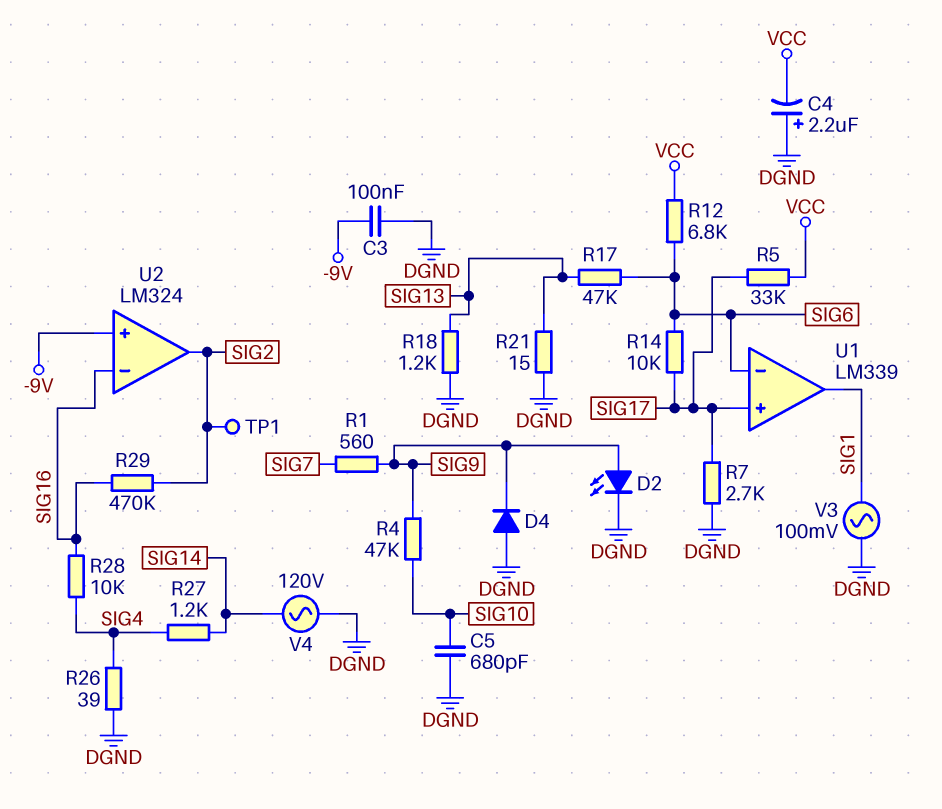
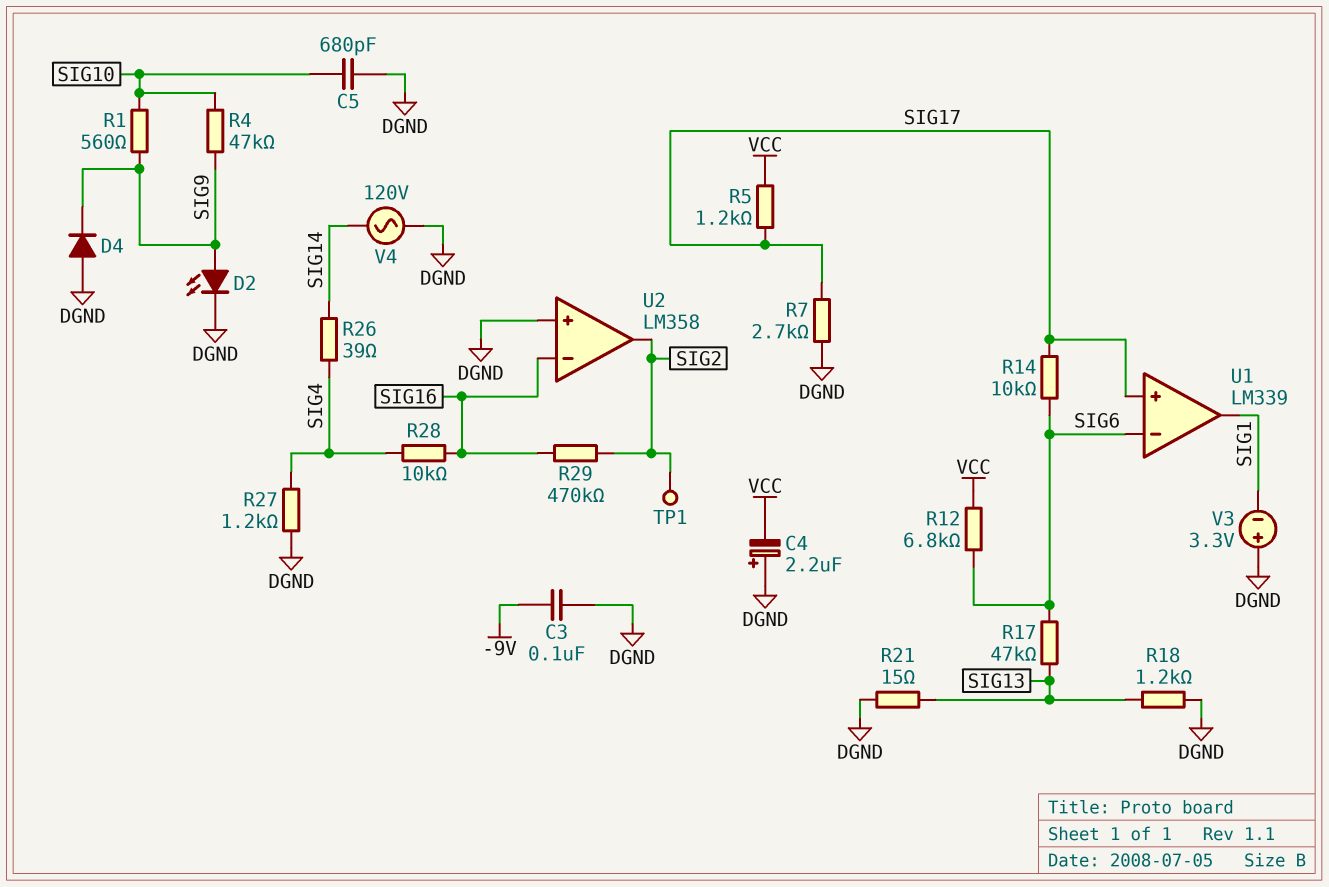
R1: 560 (SIG7, SIG9) -> 560 (SIG9, SIG10)
R5: 33k (SIG17, VCC) -> 1.2k (SIG17, VCC)
R26: 39 (DGND, SIG4) -> 39 (SIG4, SIG14)
R27: 1.2k (SIG4, SIG14) -> 1.2k (DGND, SIG4)
U2: LM324 -> LM358
U2 pin in+: -9V -> DGND
V3: AC 100mV (DGND, SIG1) -> 3.3V (plus DGND, minus SIG1)

